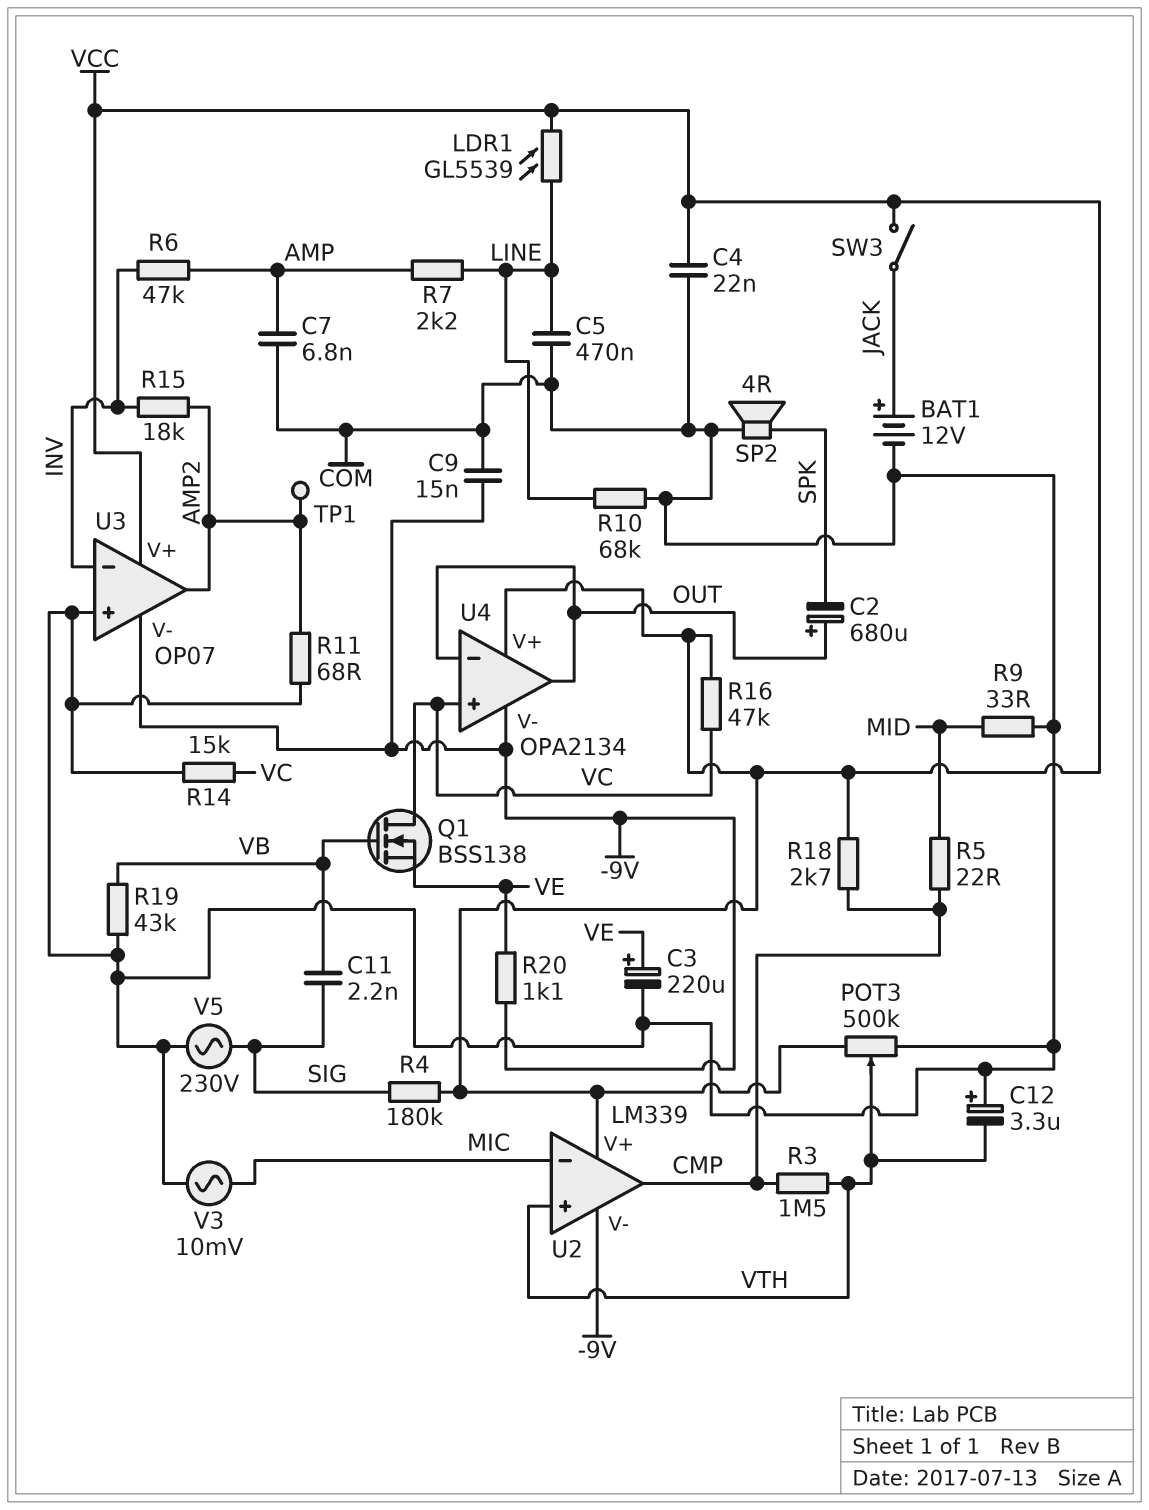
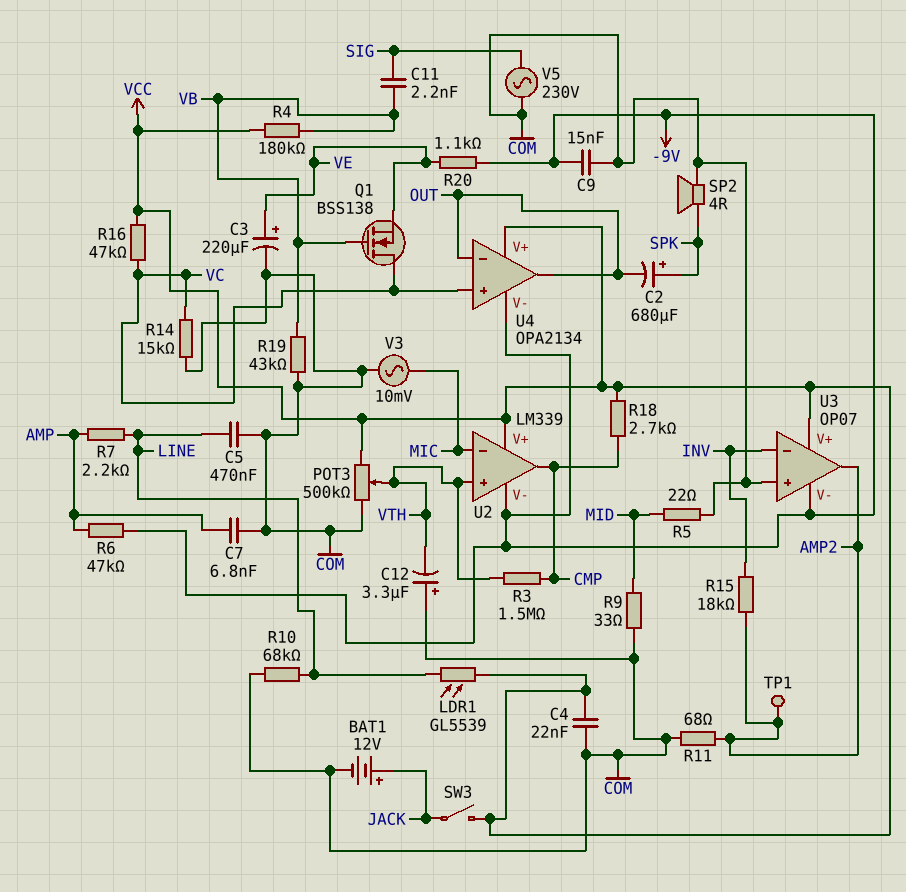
C2: 680uF (plus OUT, minus SPK) -> 680uF (plus SPK, minus OUT)
R4: 180k (SIG, VCC) -> 180k (VB, VCC)
R5: 22 (CMP, MID) -> 22 (COM, MID)
R6: 47k (AMP, INV) -> 47k (-9V, AMP)

